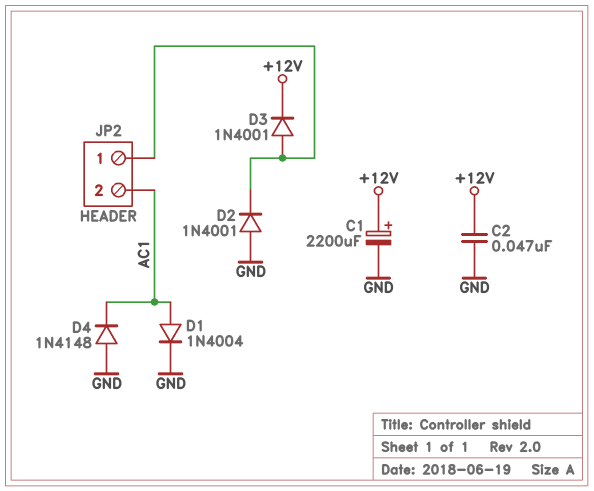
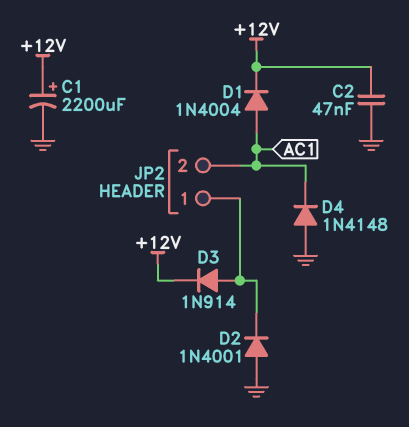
D1: diode 1N4004 (A AC1, K GND) -> diode 1N4004 (A AC1, K +12V)
D3: diode 1N4001 (A JP2/1, K +12V) -> diode 1N914 (A JP2/1, K +12V)

